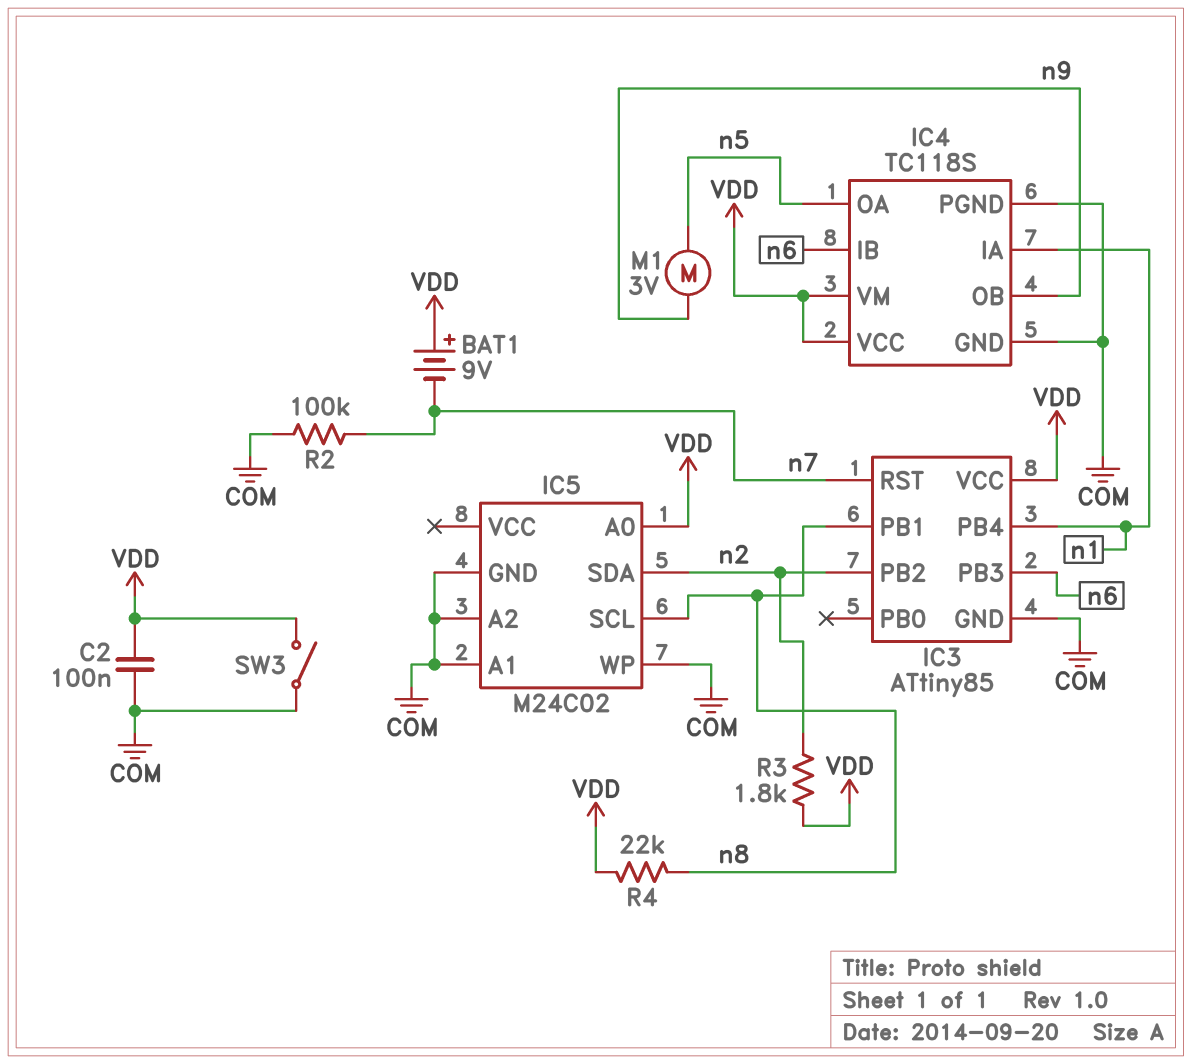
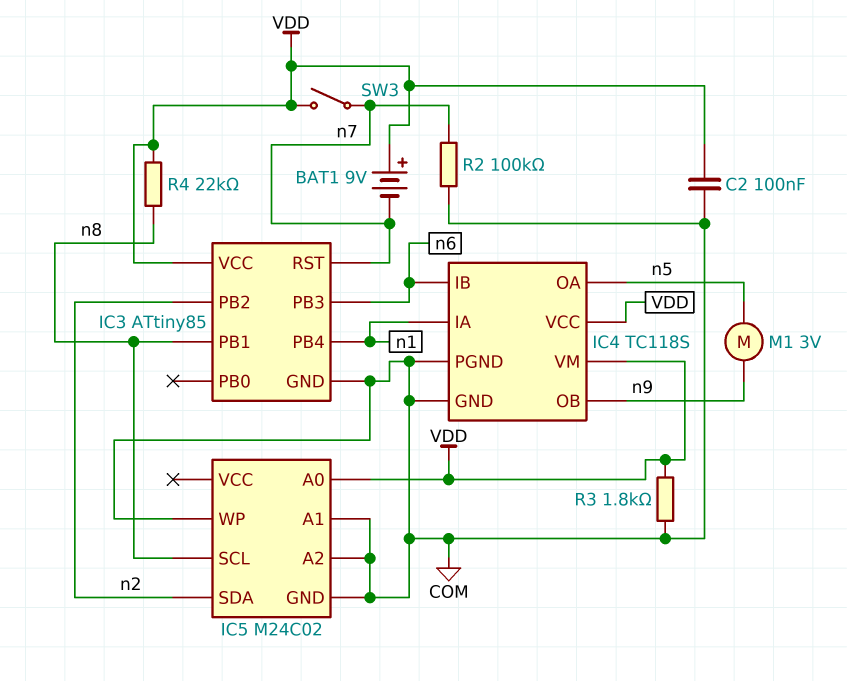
R3: 1.8k (VDD, n2) -> 1.8k (COM, VDD)
SW3: switch (COM, VDD) -> switch (VDD, n7)

